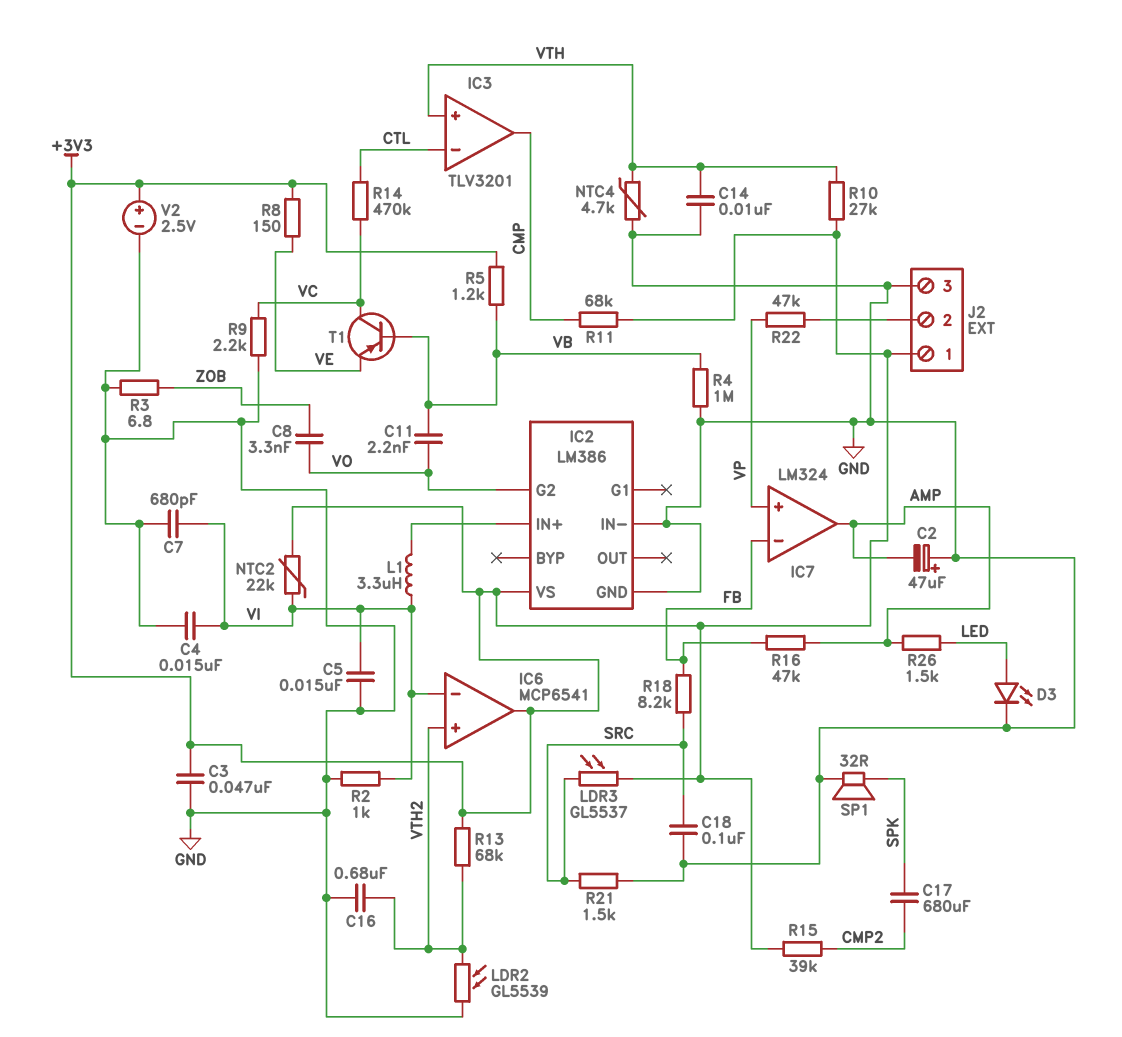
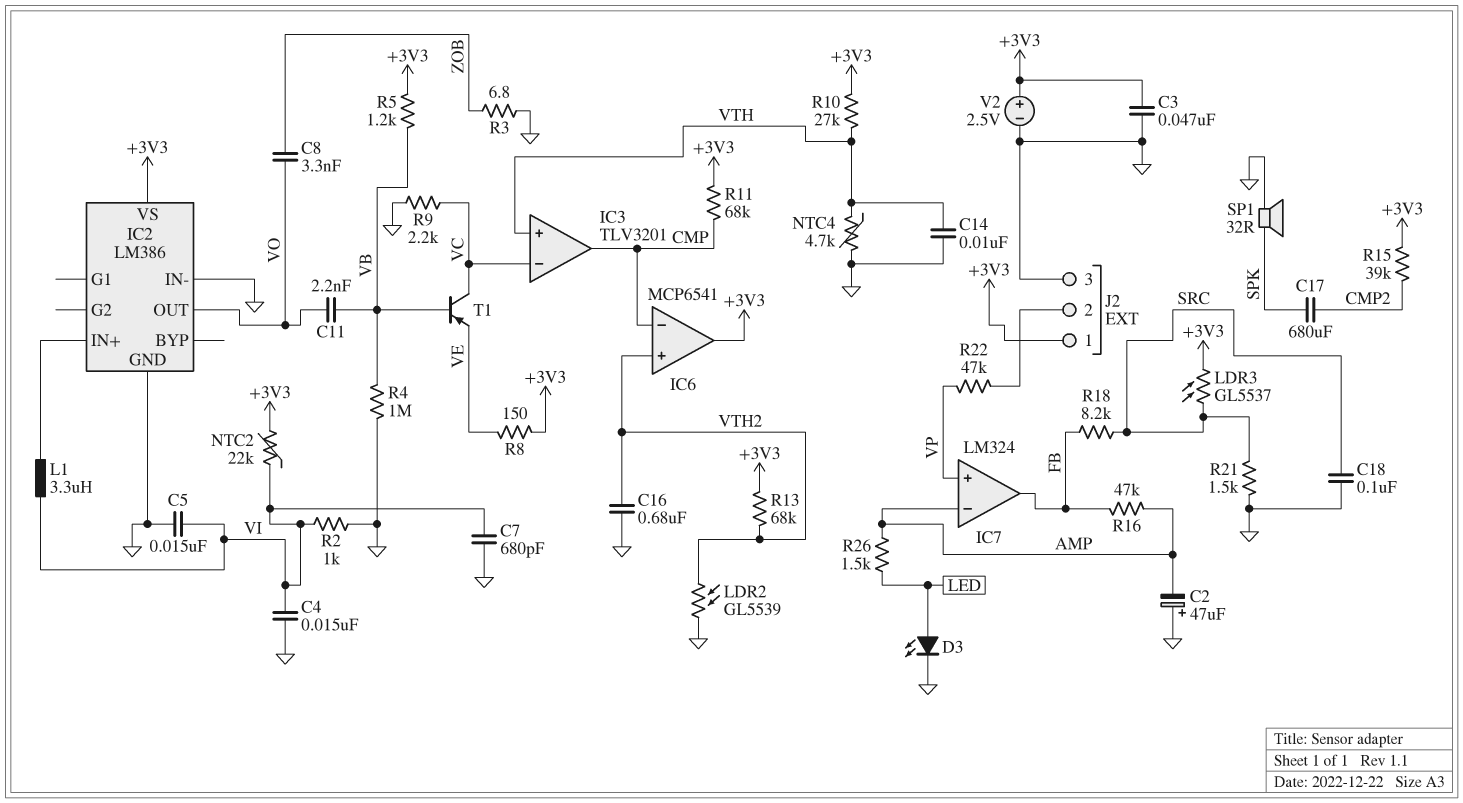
IC2 pin G2: VO -> none
IC2 pin OUT: none -> VO
IC3 pin in-: CTL -> VC
IC6 pin in-: VI -> CMP
IC7 pin in-: FB -> AMP
IC7 pin out: AMP -> FB
R14: 470k (CTL, VC) -> none

